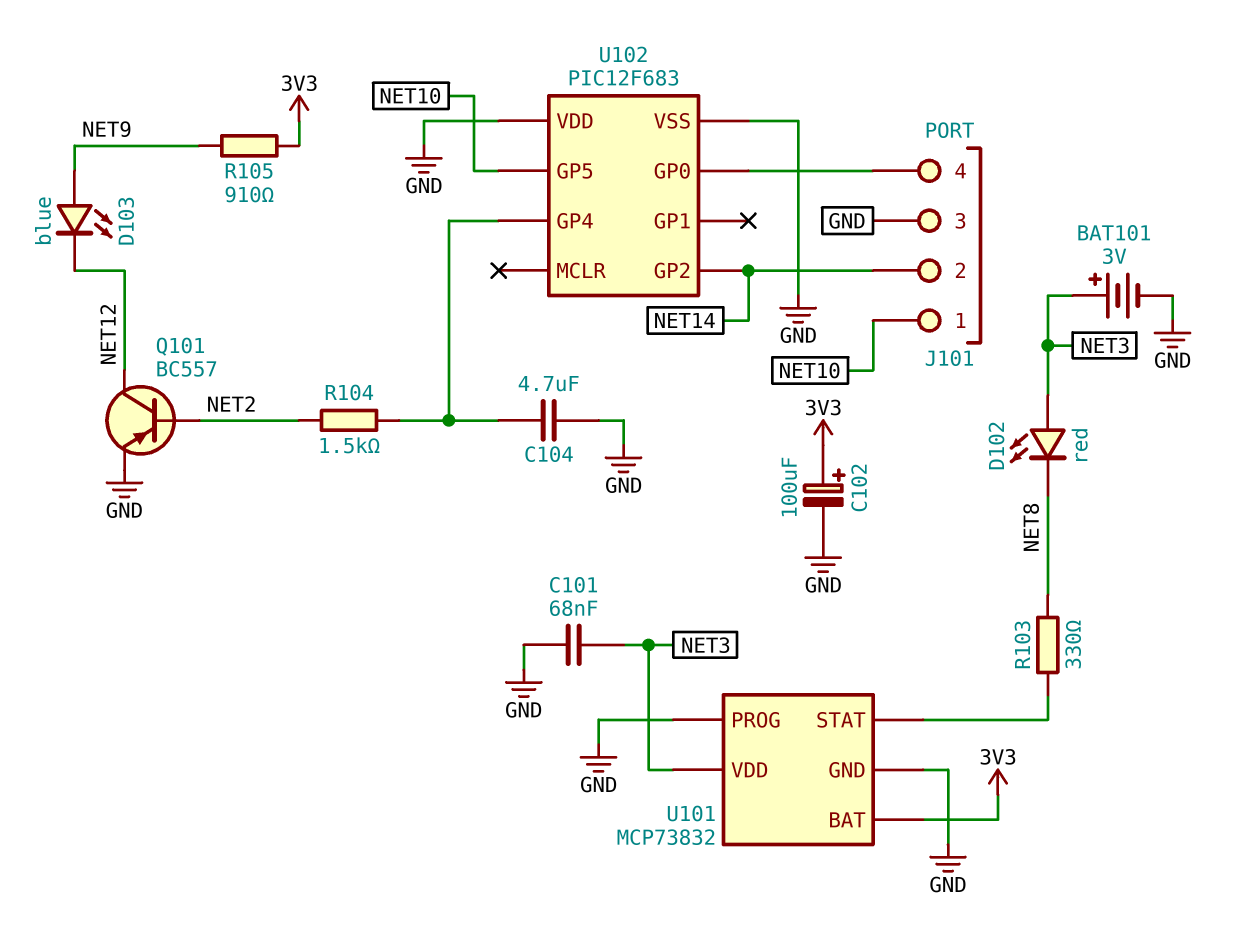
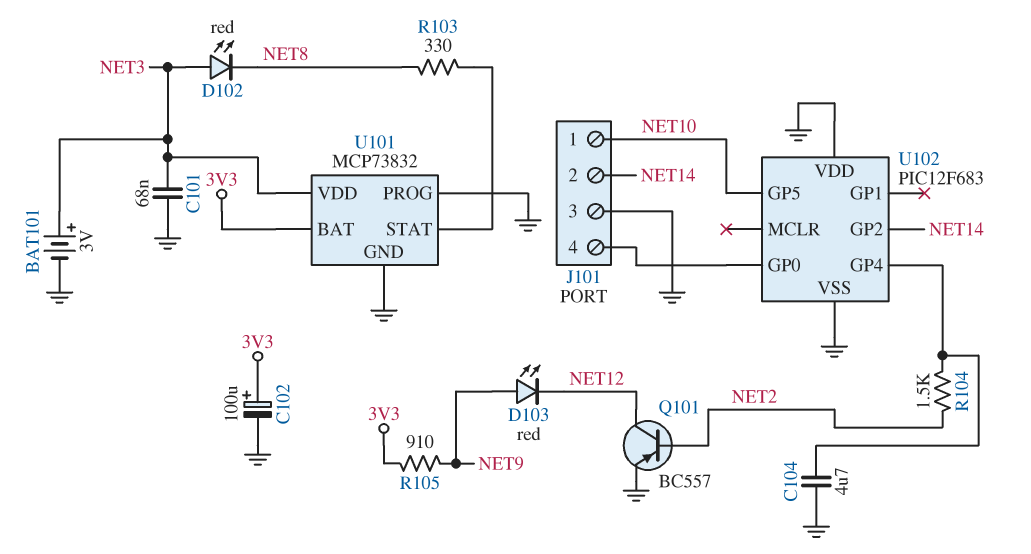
D103: LED blue (A NET9, K NET12) -> LED red (A NET9, K NET12)

